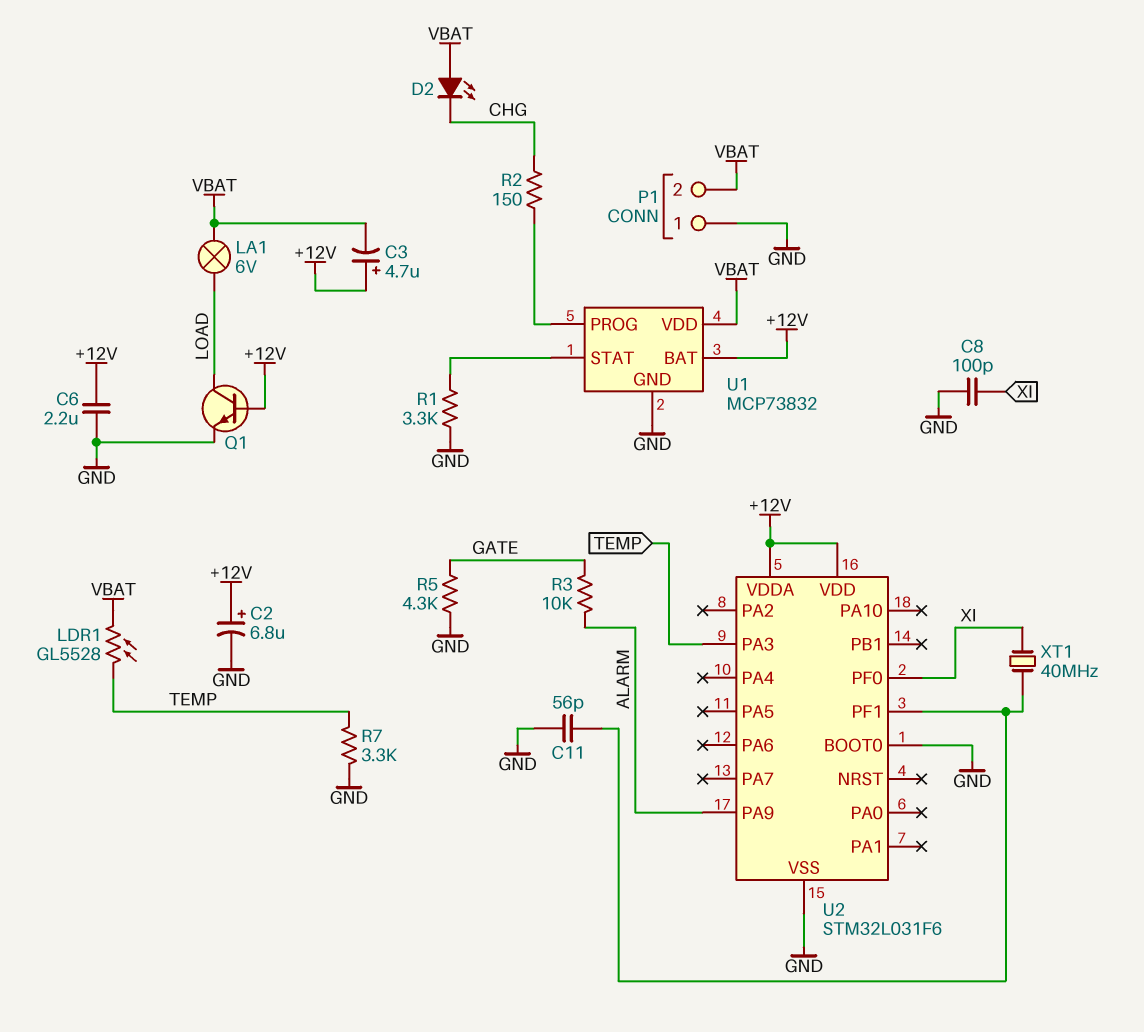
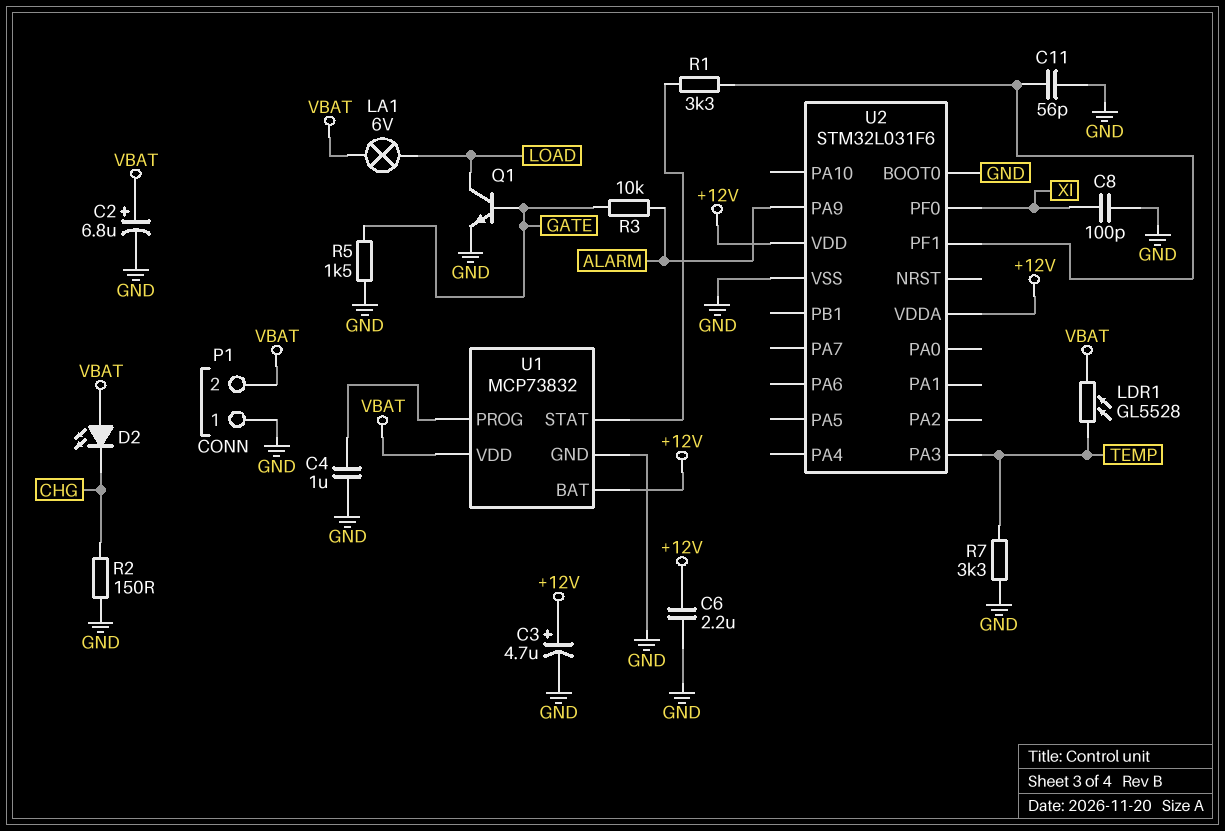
C2: 6.8uF (plus +12V, minus GND) -> 6.8uF (plus VBAT, minus GND)
C3: 4.7uF (plus +12V, minus VBAT) -> 4.7uF (plus +12V, minus GND)
C4: none -> 1uF (GND, U1/PROG)
Q1: NPN (B +12V, C LOAD, E GND) -> NPN (B GATE, C LOAD, E GND)
R1: 3.3k (GND, U1/STAT) -> 3.3k (U1/STAT, U2/PF1)
R2: 150 (CHG, U1/PROG) -> 150 (CHG, GND)
R5: 4.3k (GATE, GND) -> 1.5k (GATE, GND)
XT1: 40MHz (U2/PF1, XI) -> none

